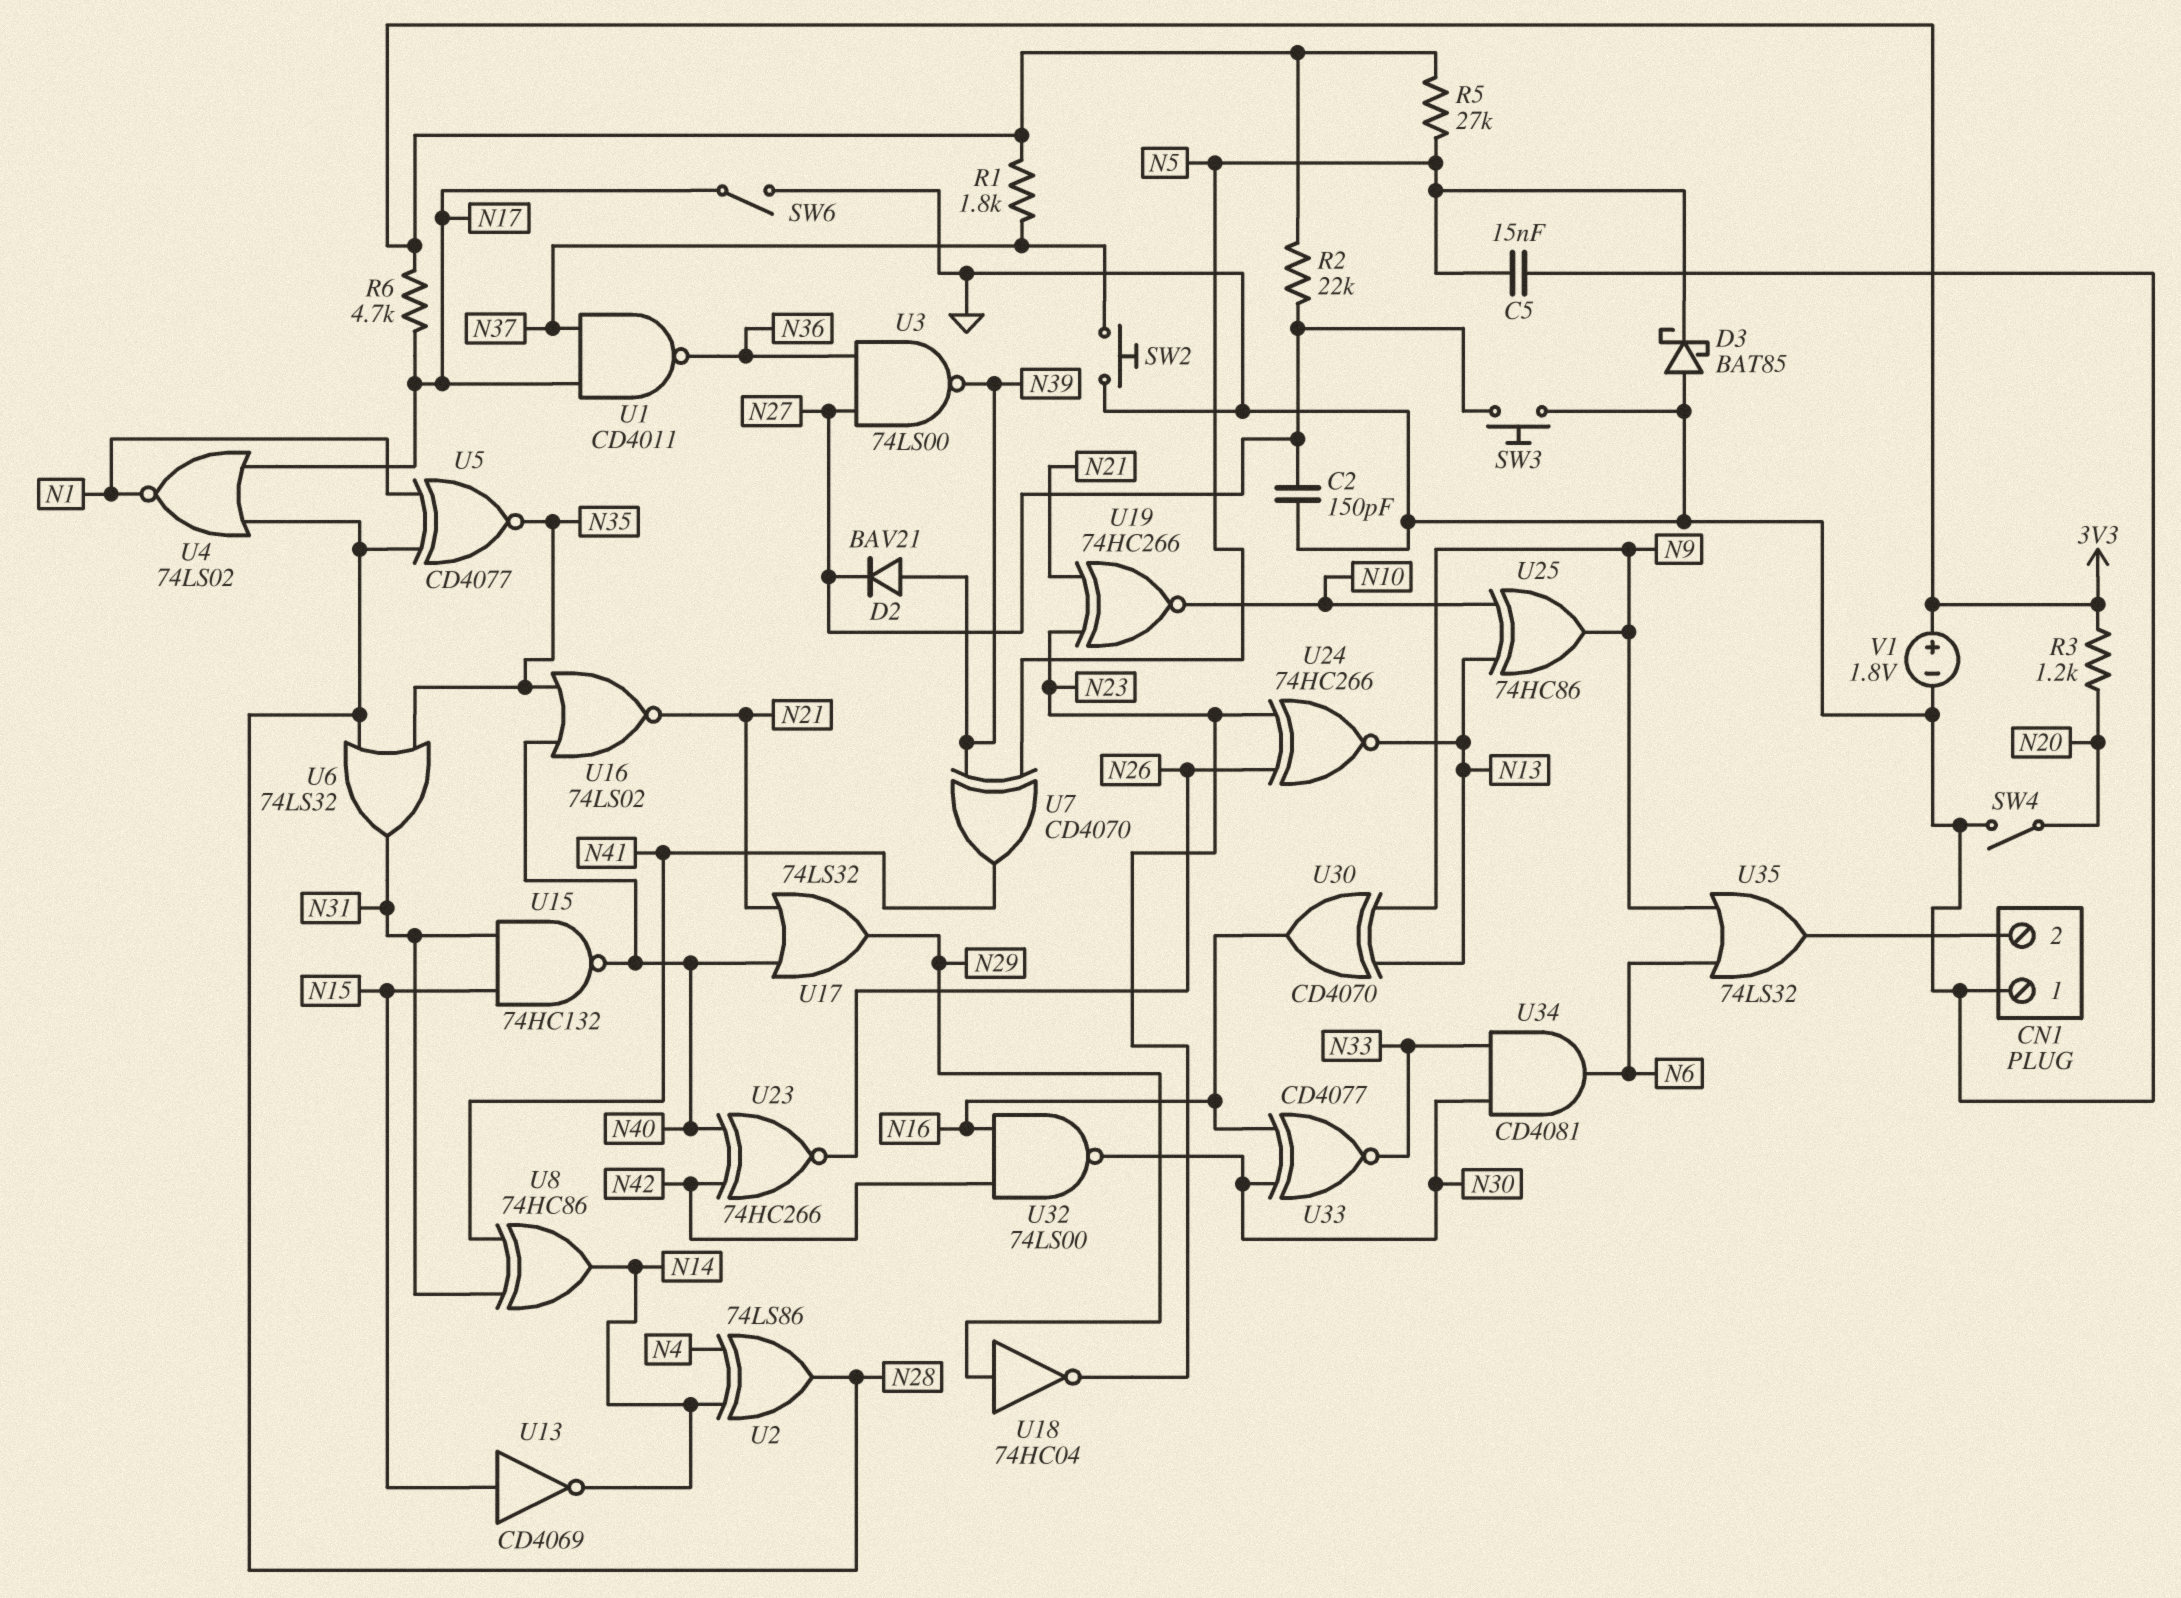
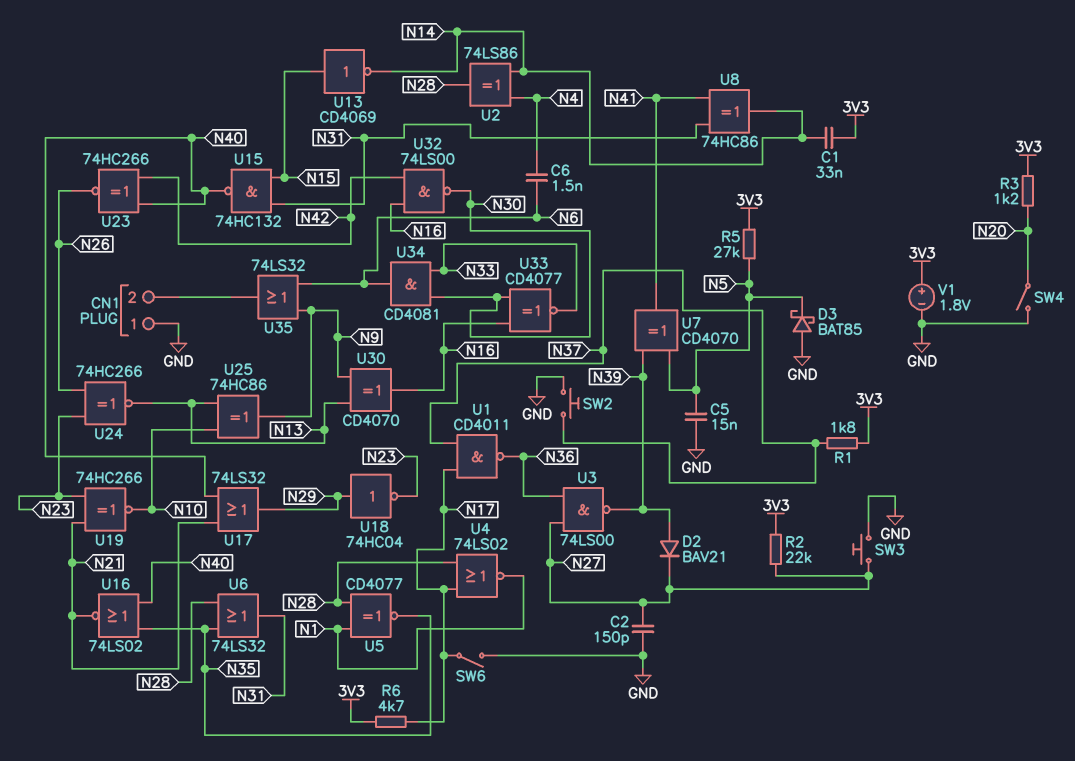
C1: none -> 33nF (3V3, N14)
C6: none -> 1.5nF (N4, N6)

